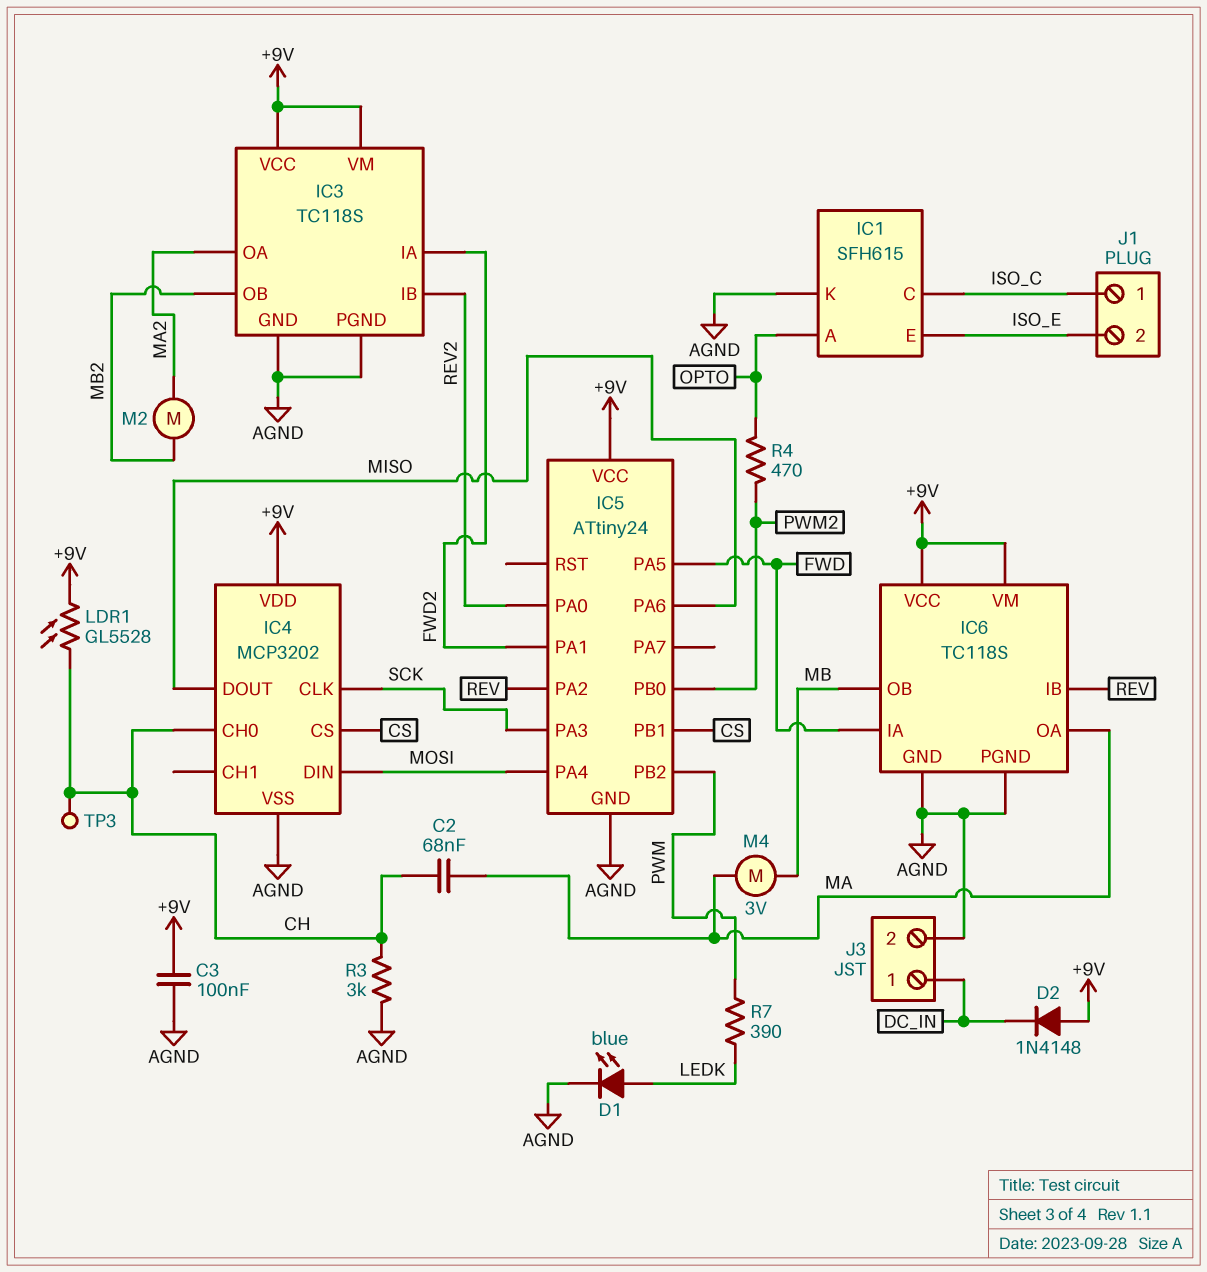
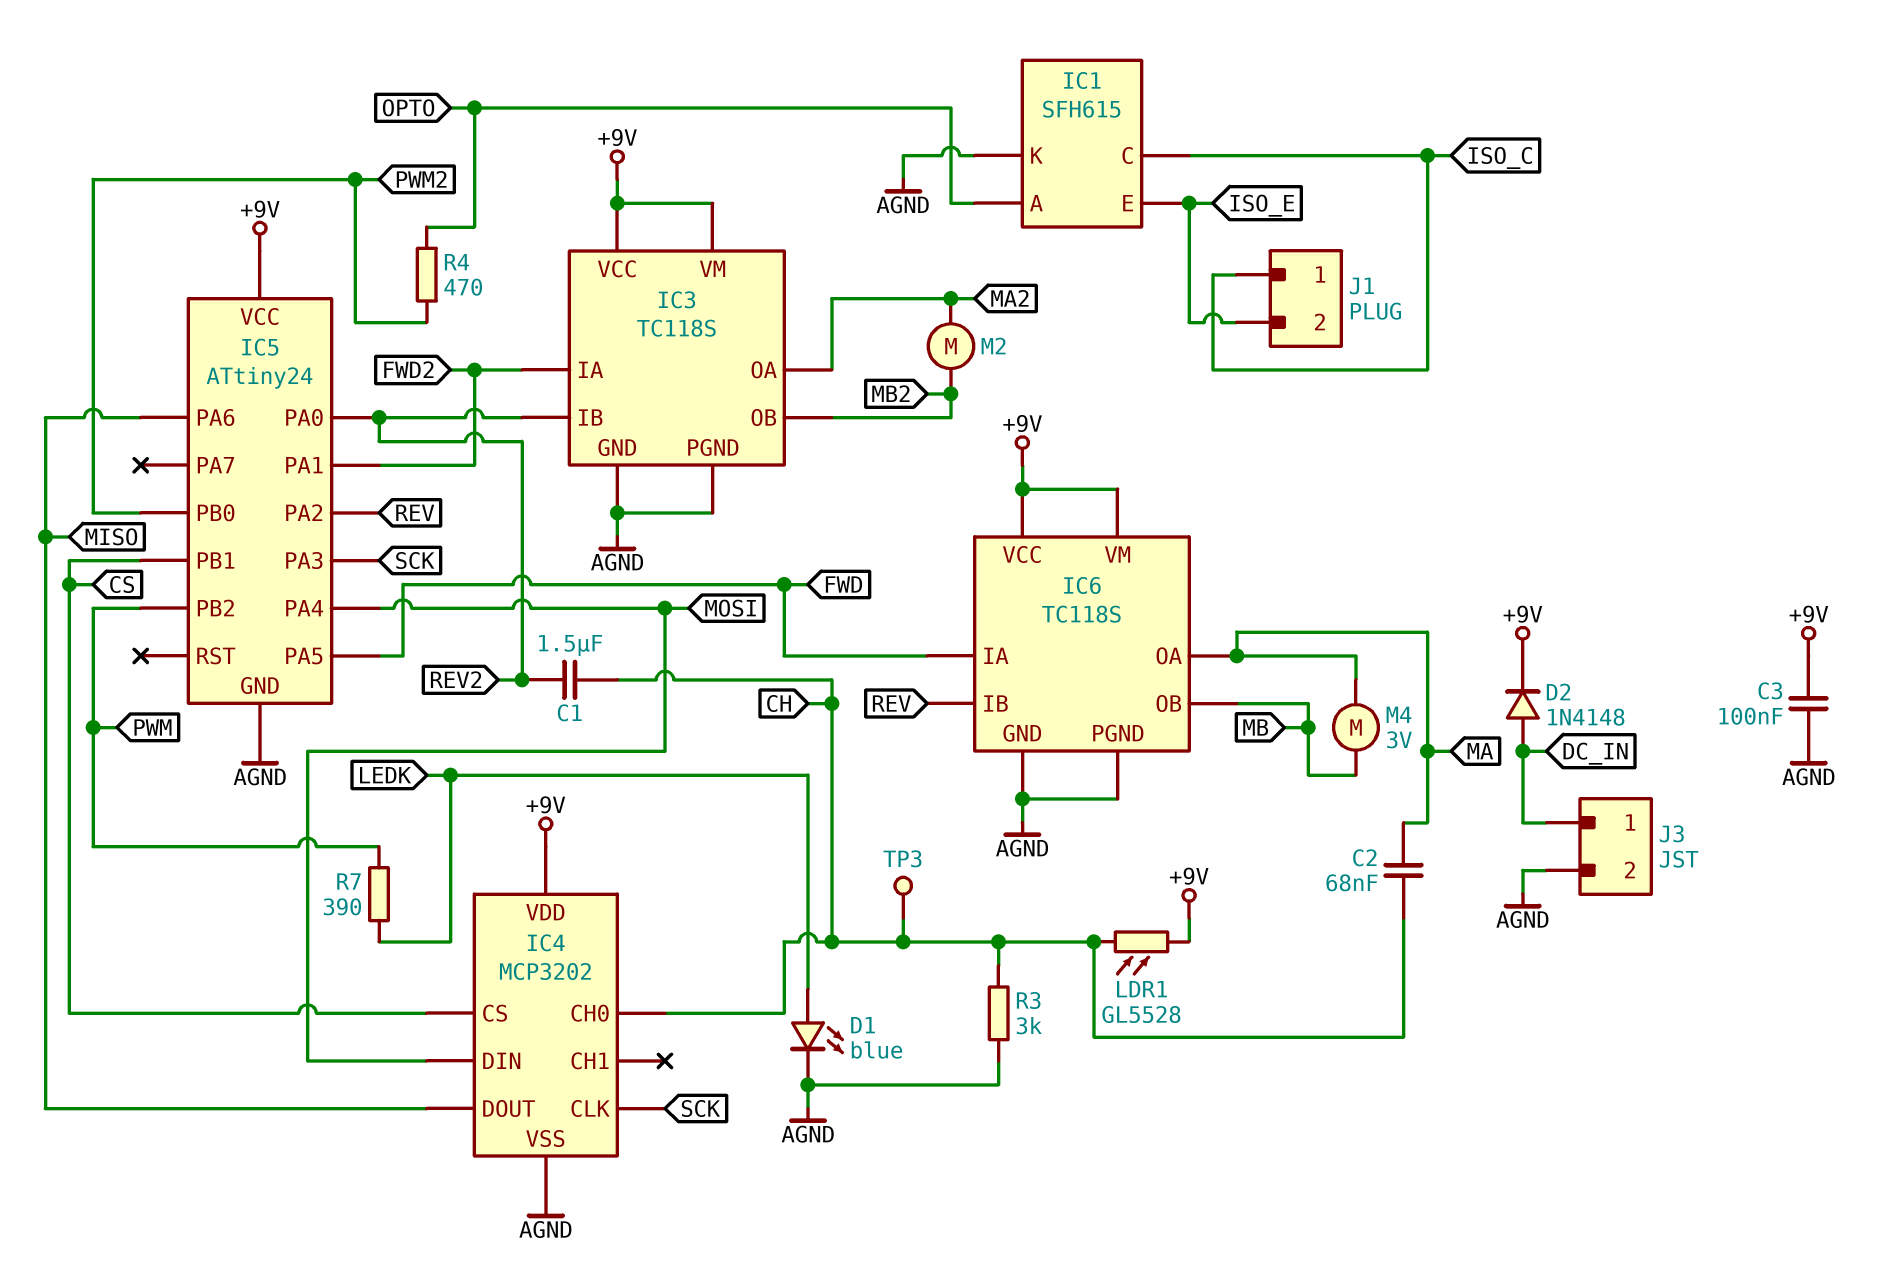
C1: none -> 1.5uF (CH, REV2)
D2: diode 1N4148 (A +9V, K DC_IN) -> diode 1N4148 (A DC_IN, K +9V)

